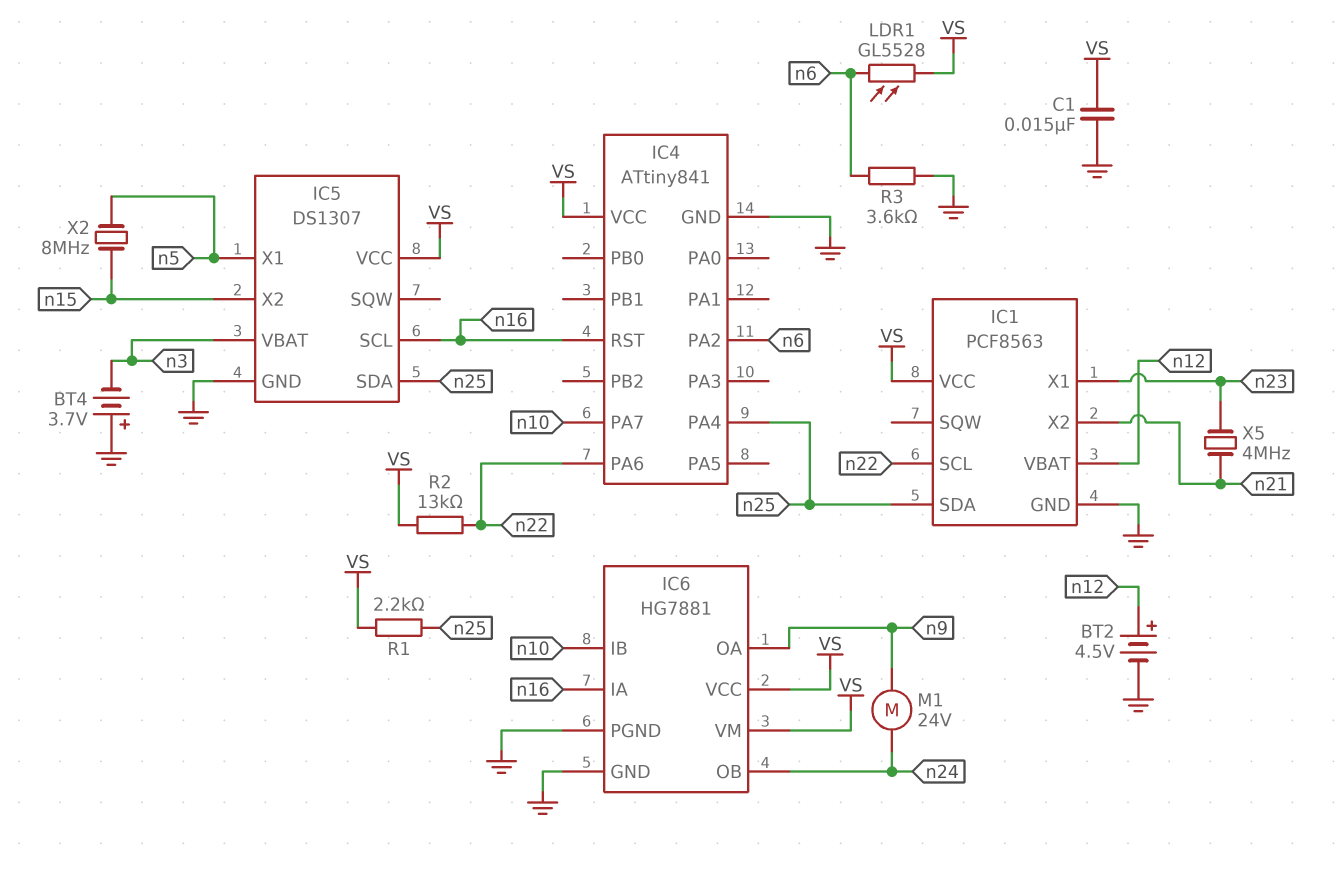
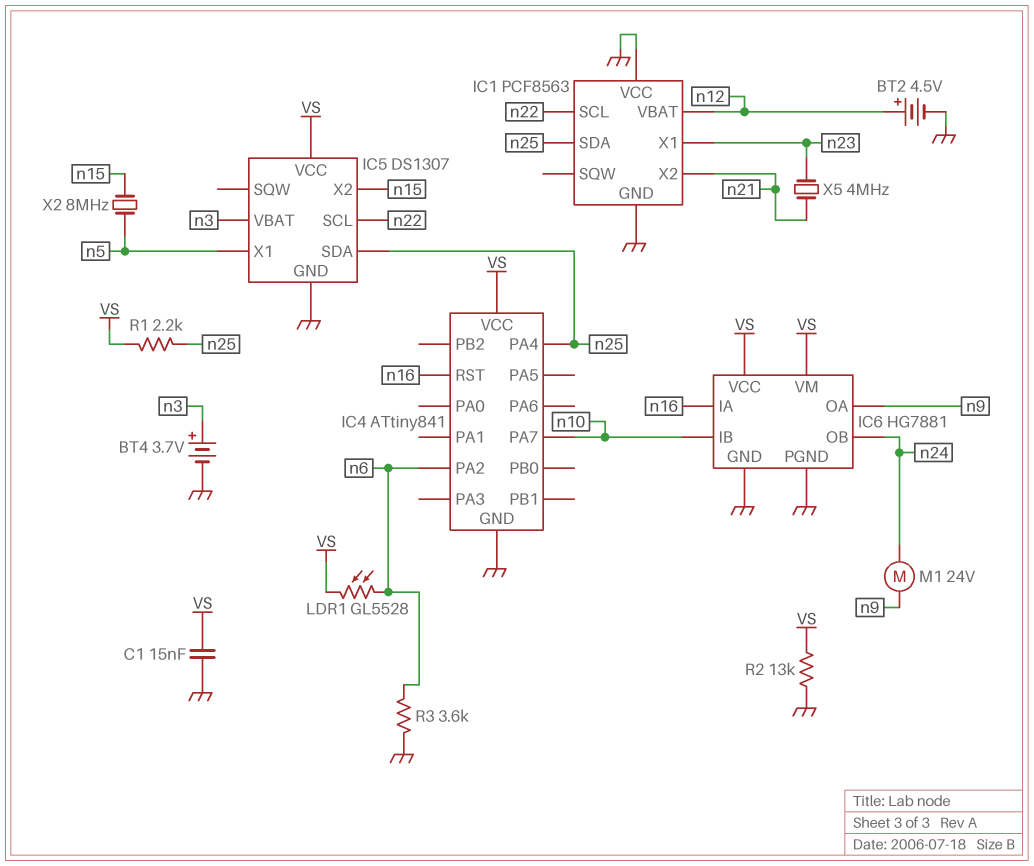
BT4: 3.7V (plus GND, minus n3) -> 3.7V (plus n3, minus GND)
IC1 pin VCC: VS -> GND
IC4 pin PA6: n22 -> none
IC5 pin SCL: n16 -> n22
R2: 13k (VS, n22) -> 13k (GND, VS)

